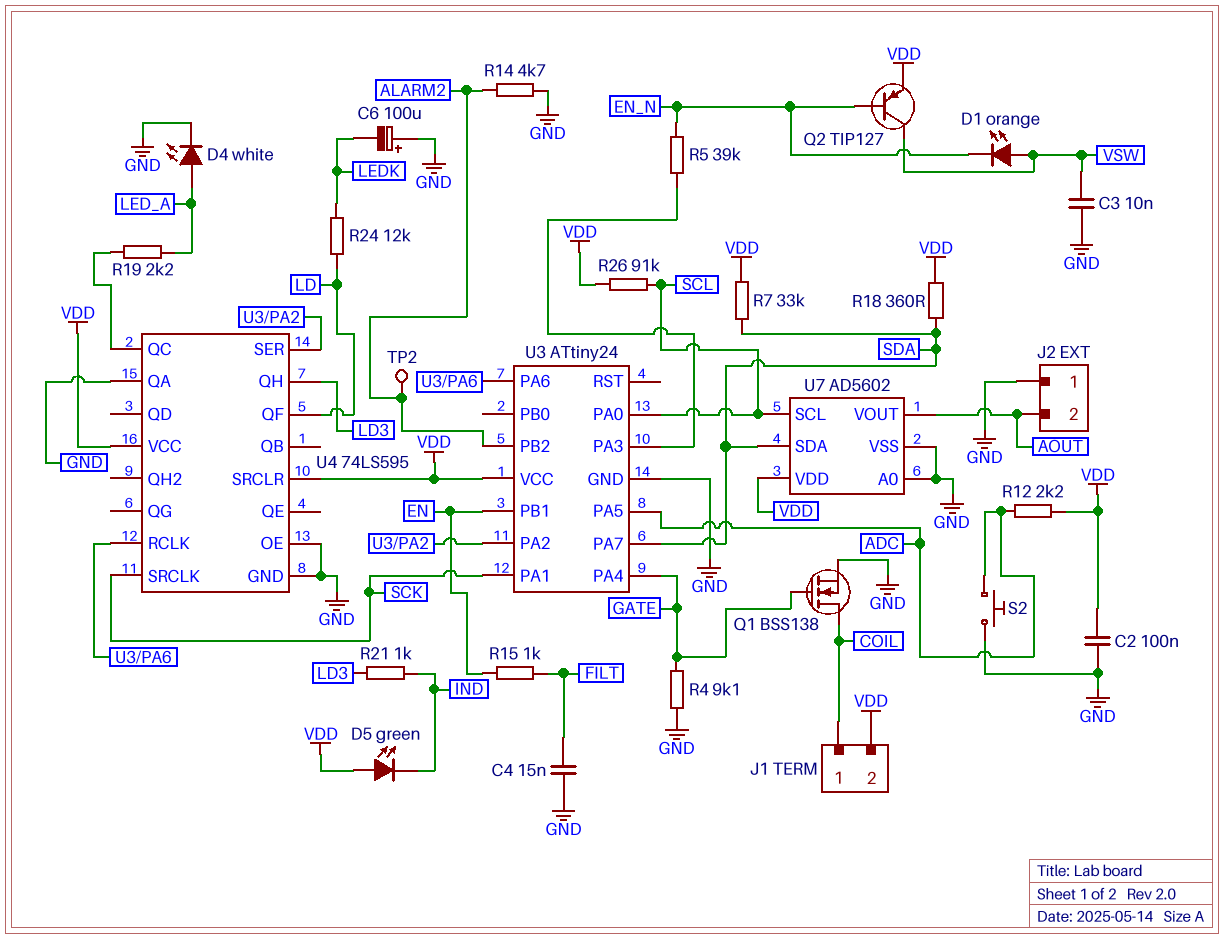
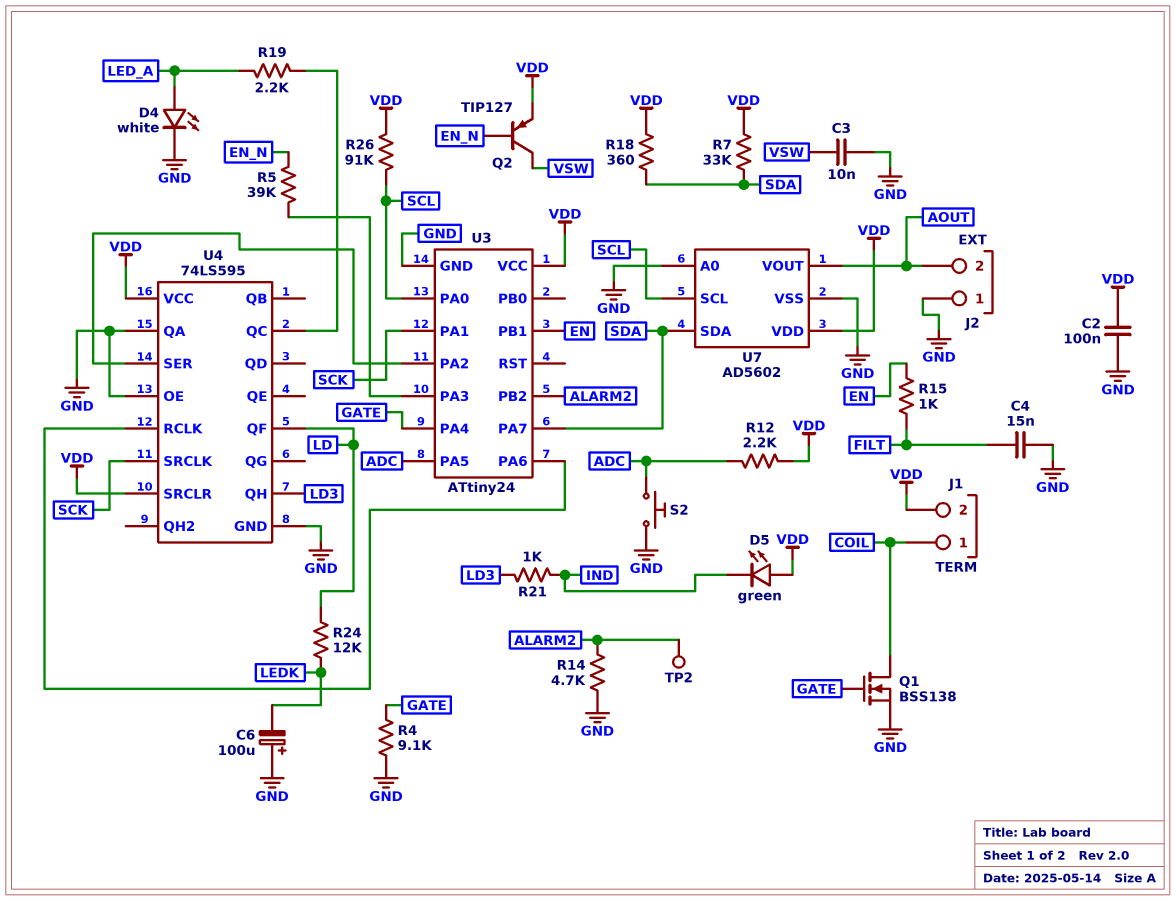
D1: LED orange (A VSW, K EN_N) -> none

